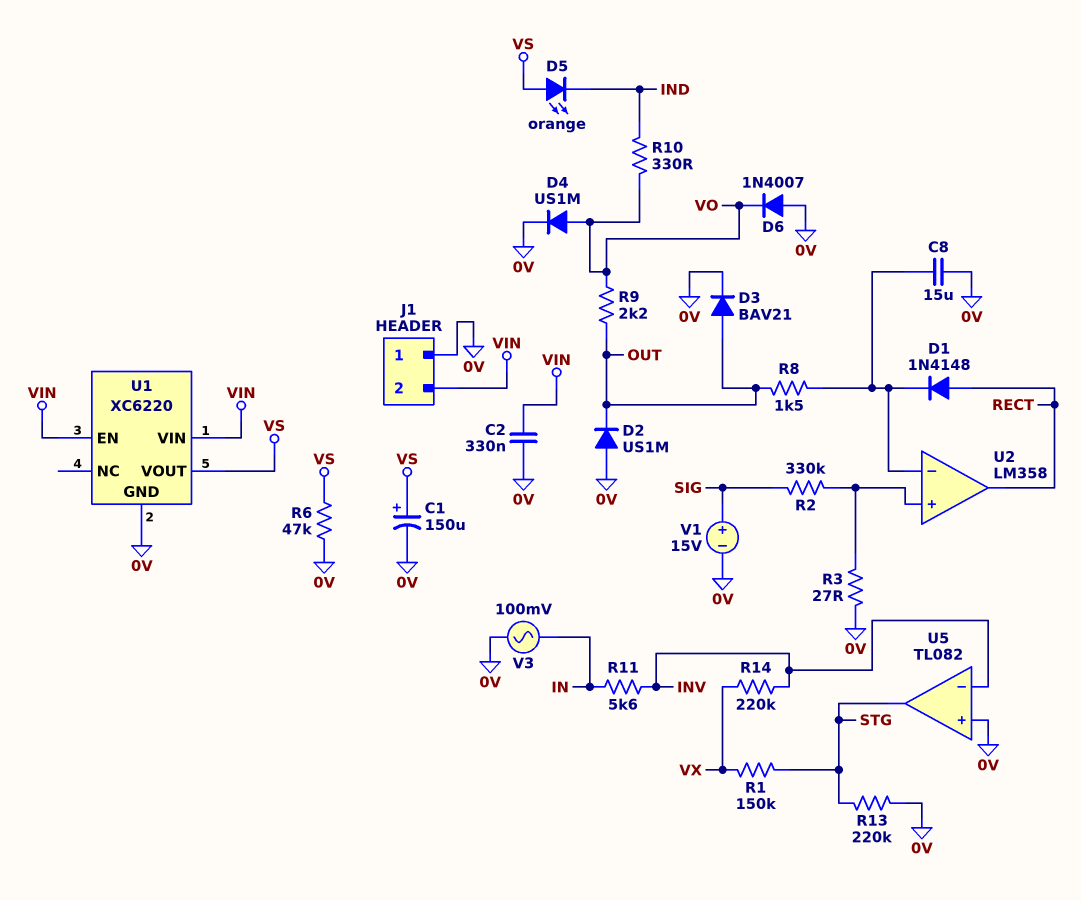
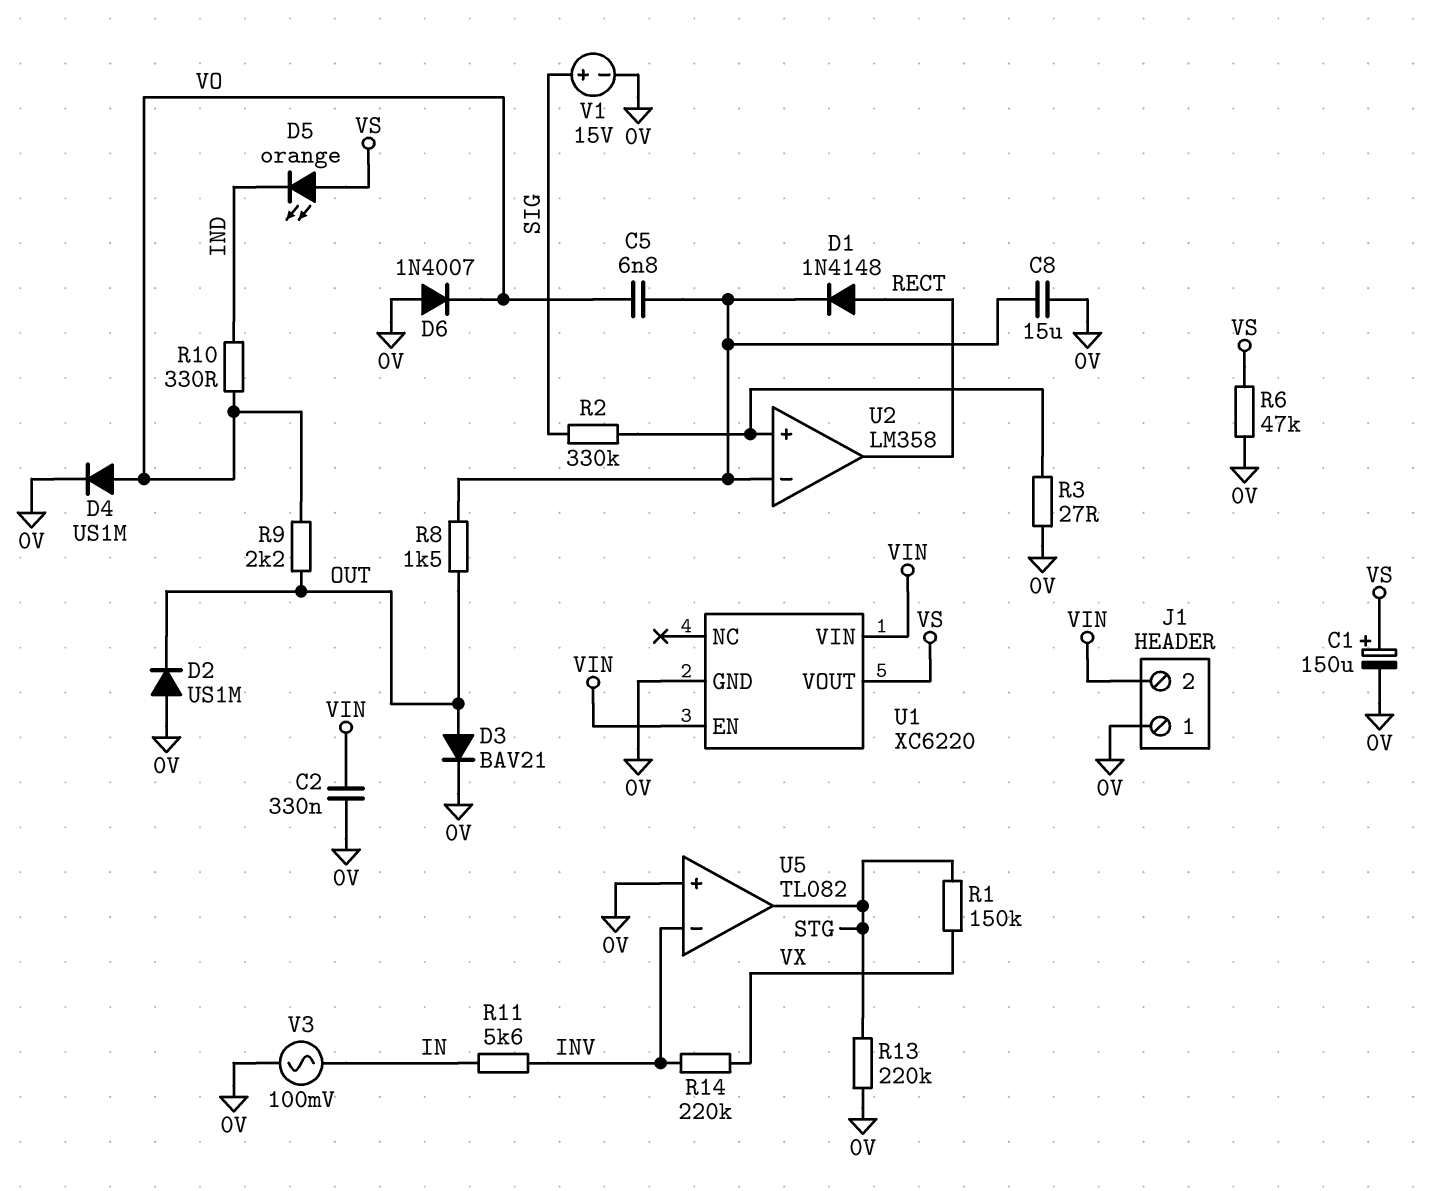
C5: none -> 6.8nF (U2/in-, VO)

